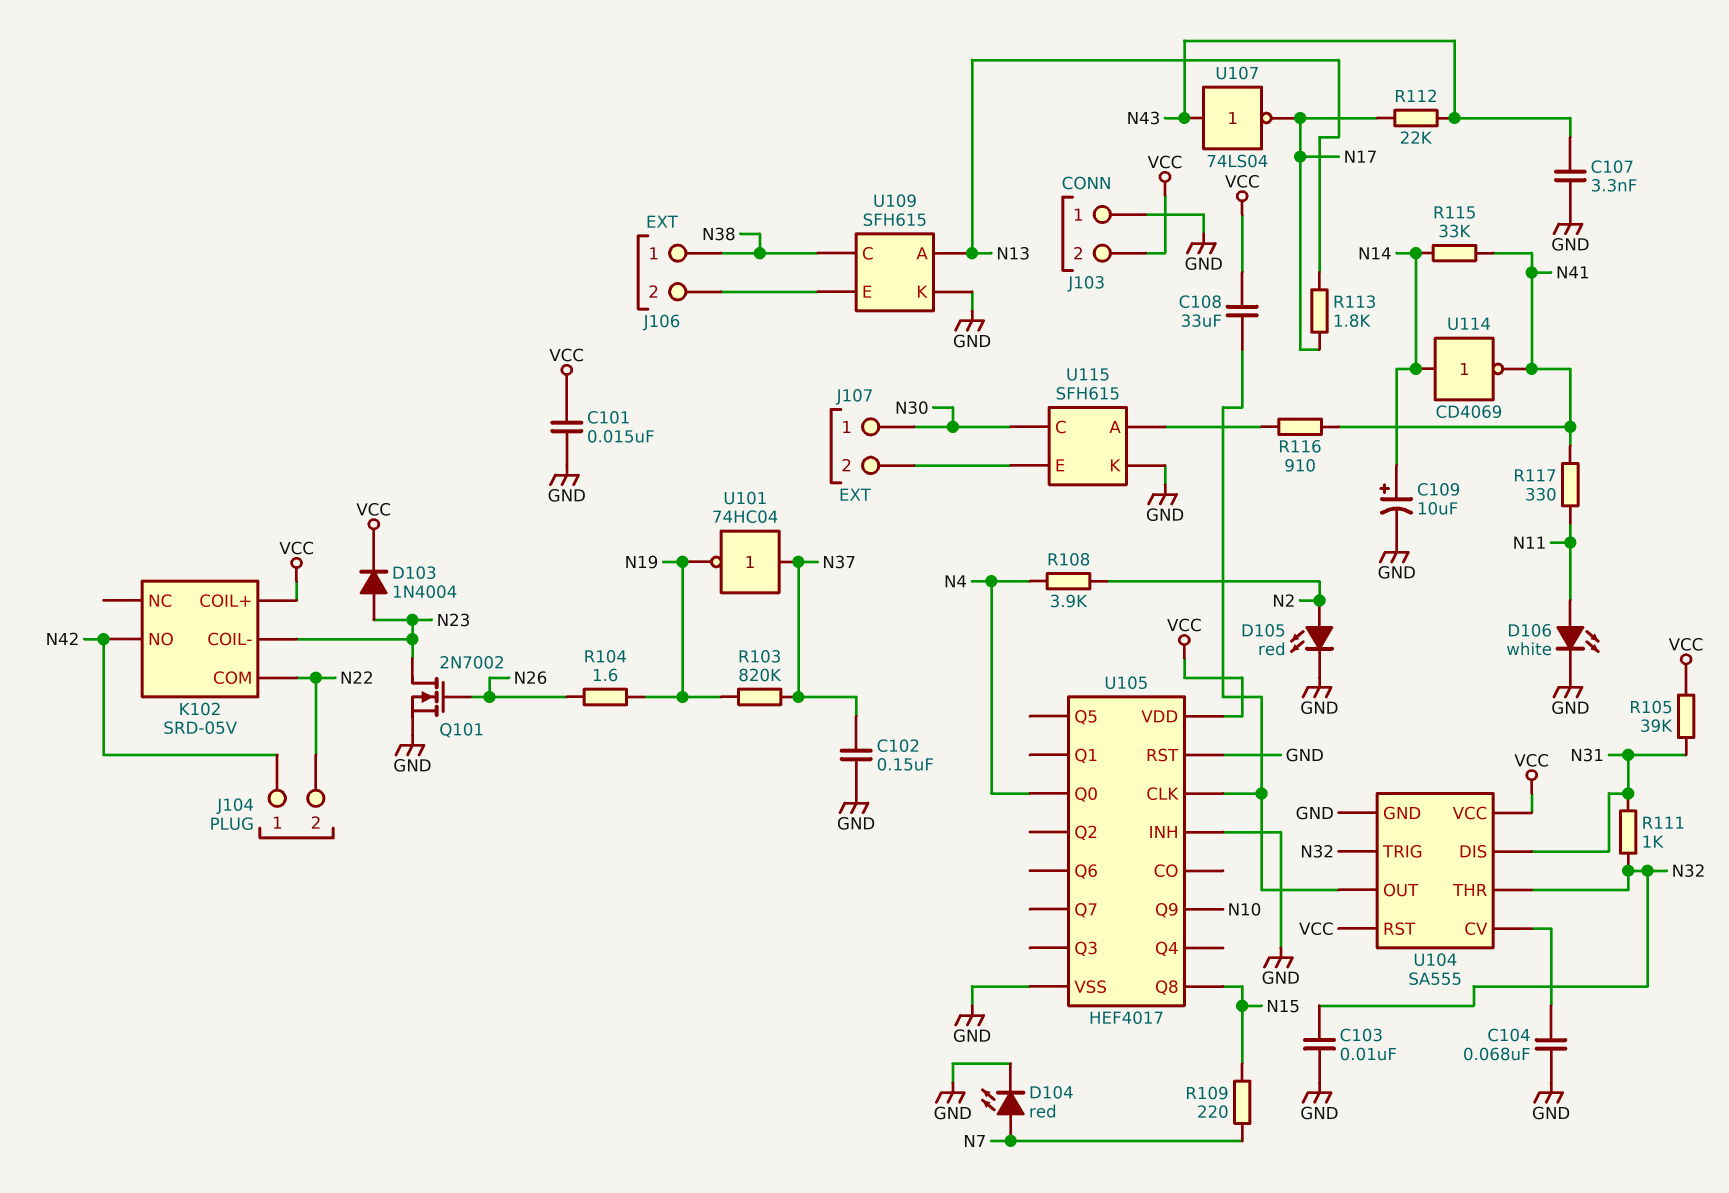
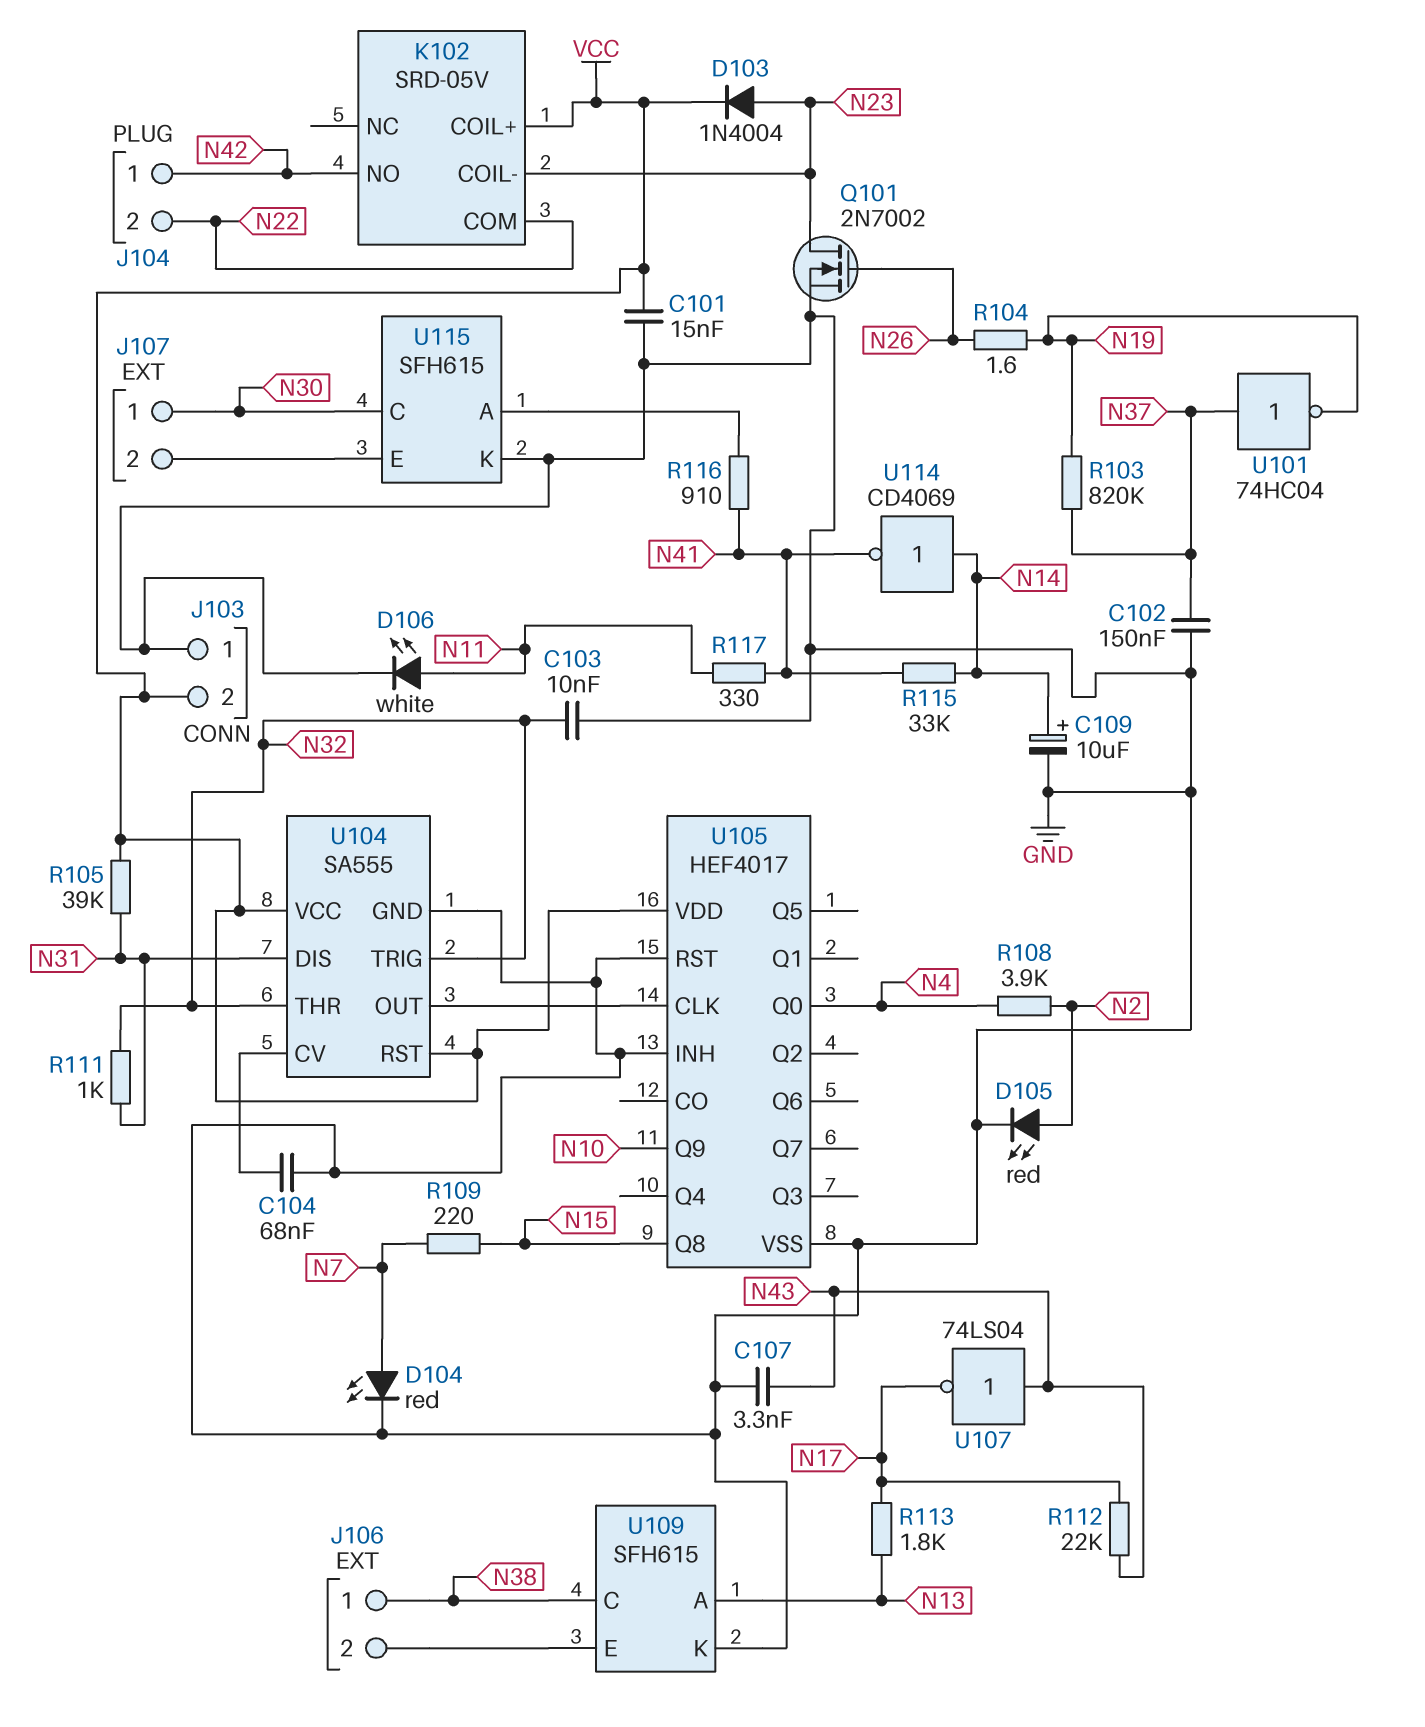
C108: 33uF (U104/OUT, VCC) -> none

